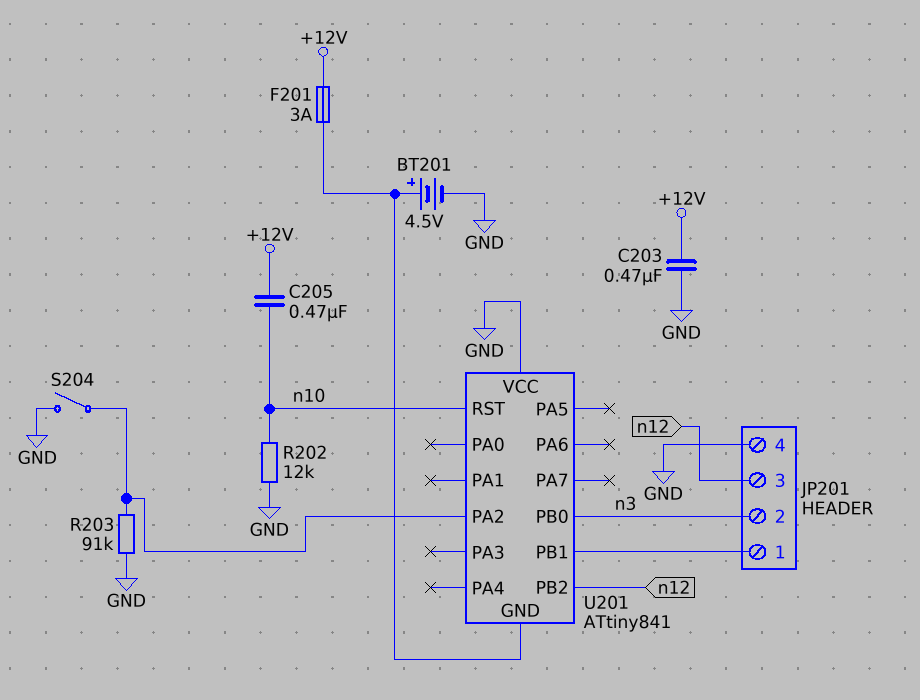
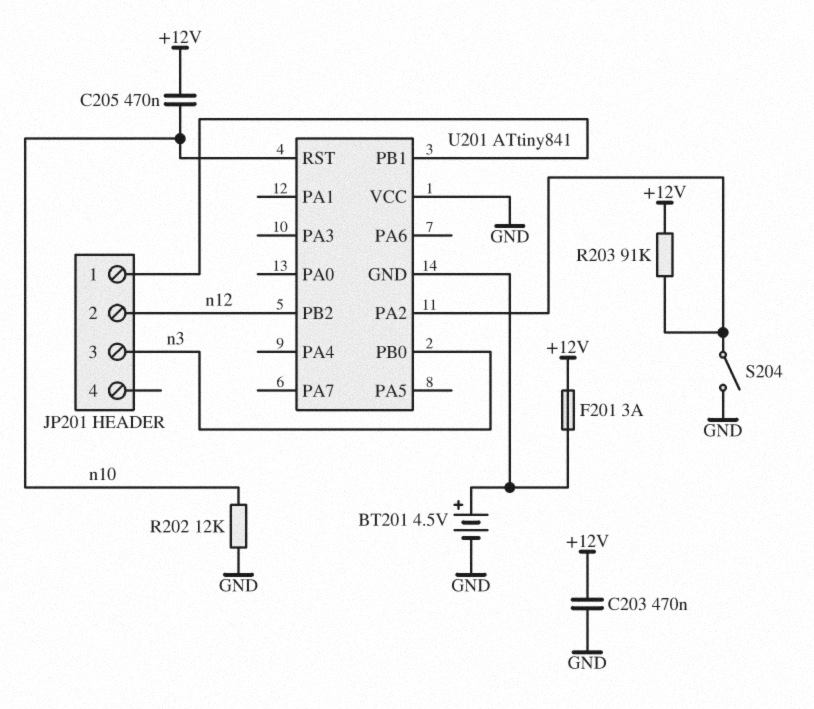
JP201 pin 2: n3 -> n12
JP201 pin 3: n12 -> n3
JP201 pin 4: GND -> none
R203: 91k (GND, U201/PA2) -> 91k (+12V, U201/PA2)

